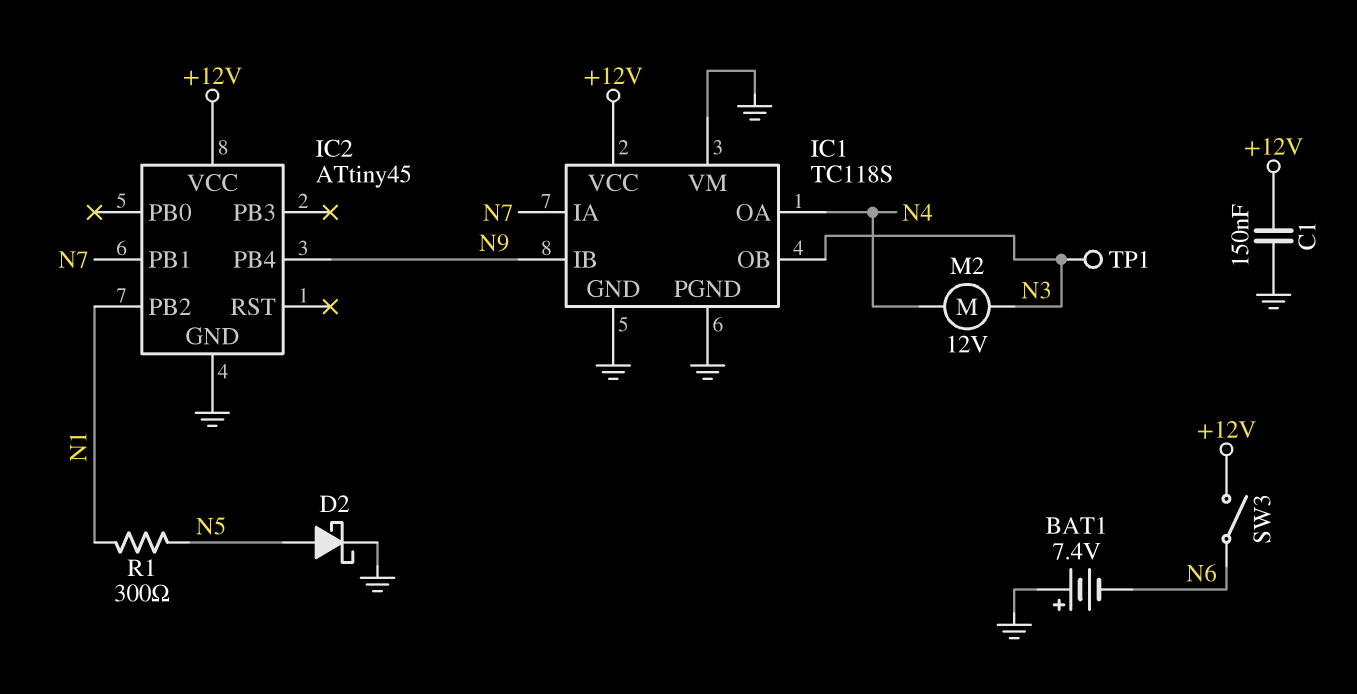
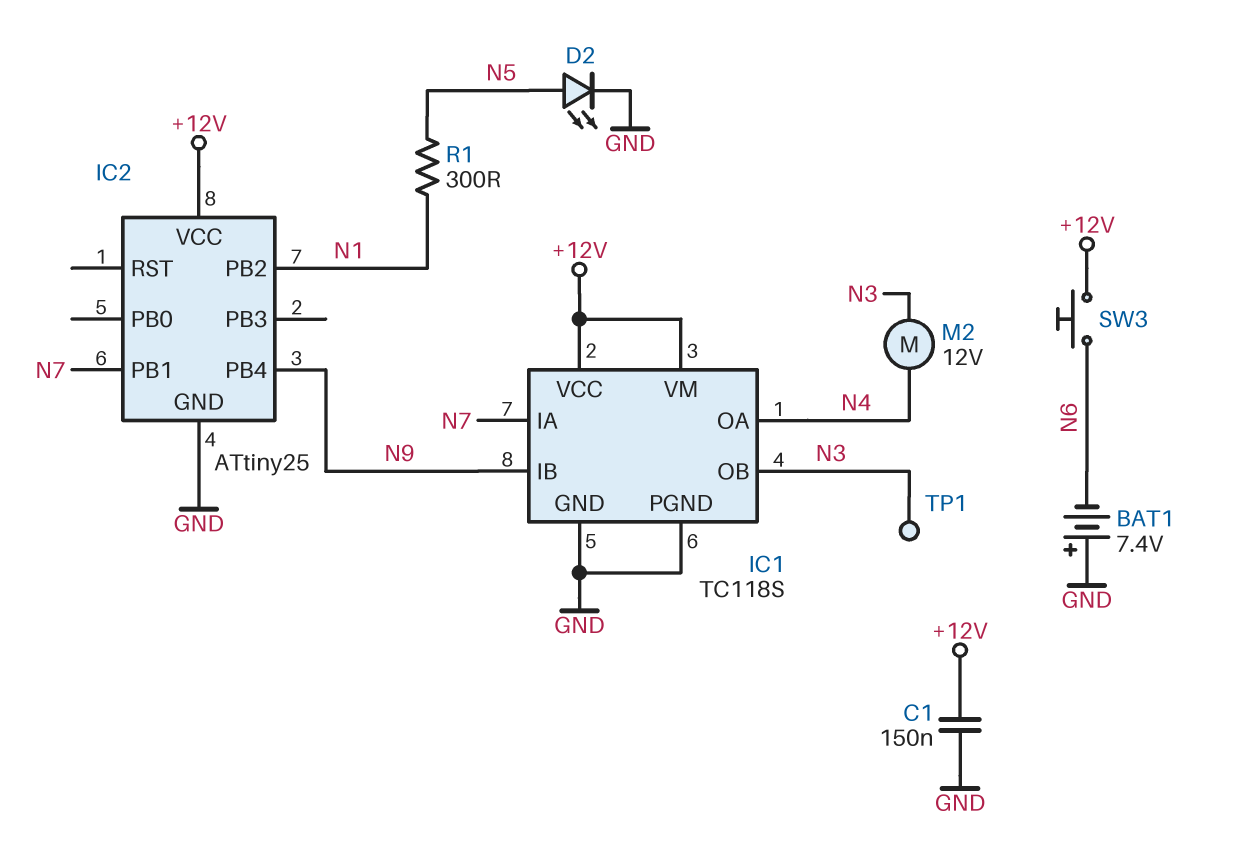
D2: schottky (A N5, K GND) -> LED (A N5, K GND)
IC1 pin VM: GND -> +12V
IC2: ATtiny45 -> ATtiny25
SW3: switch (+12V, N6) -> button (+12V, N6)

